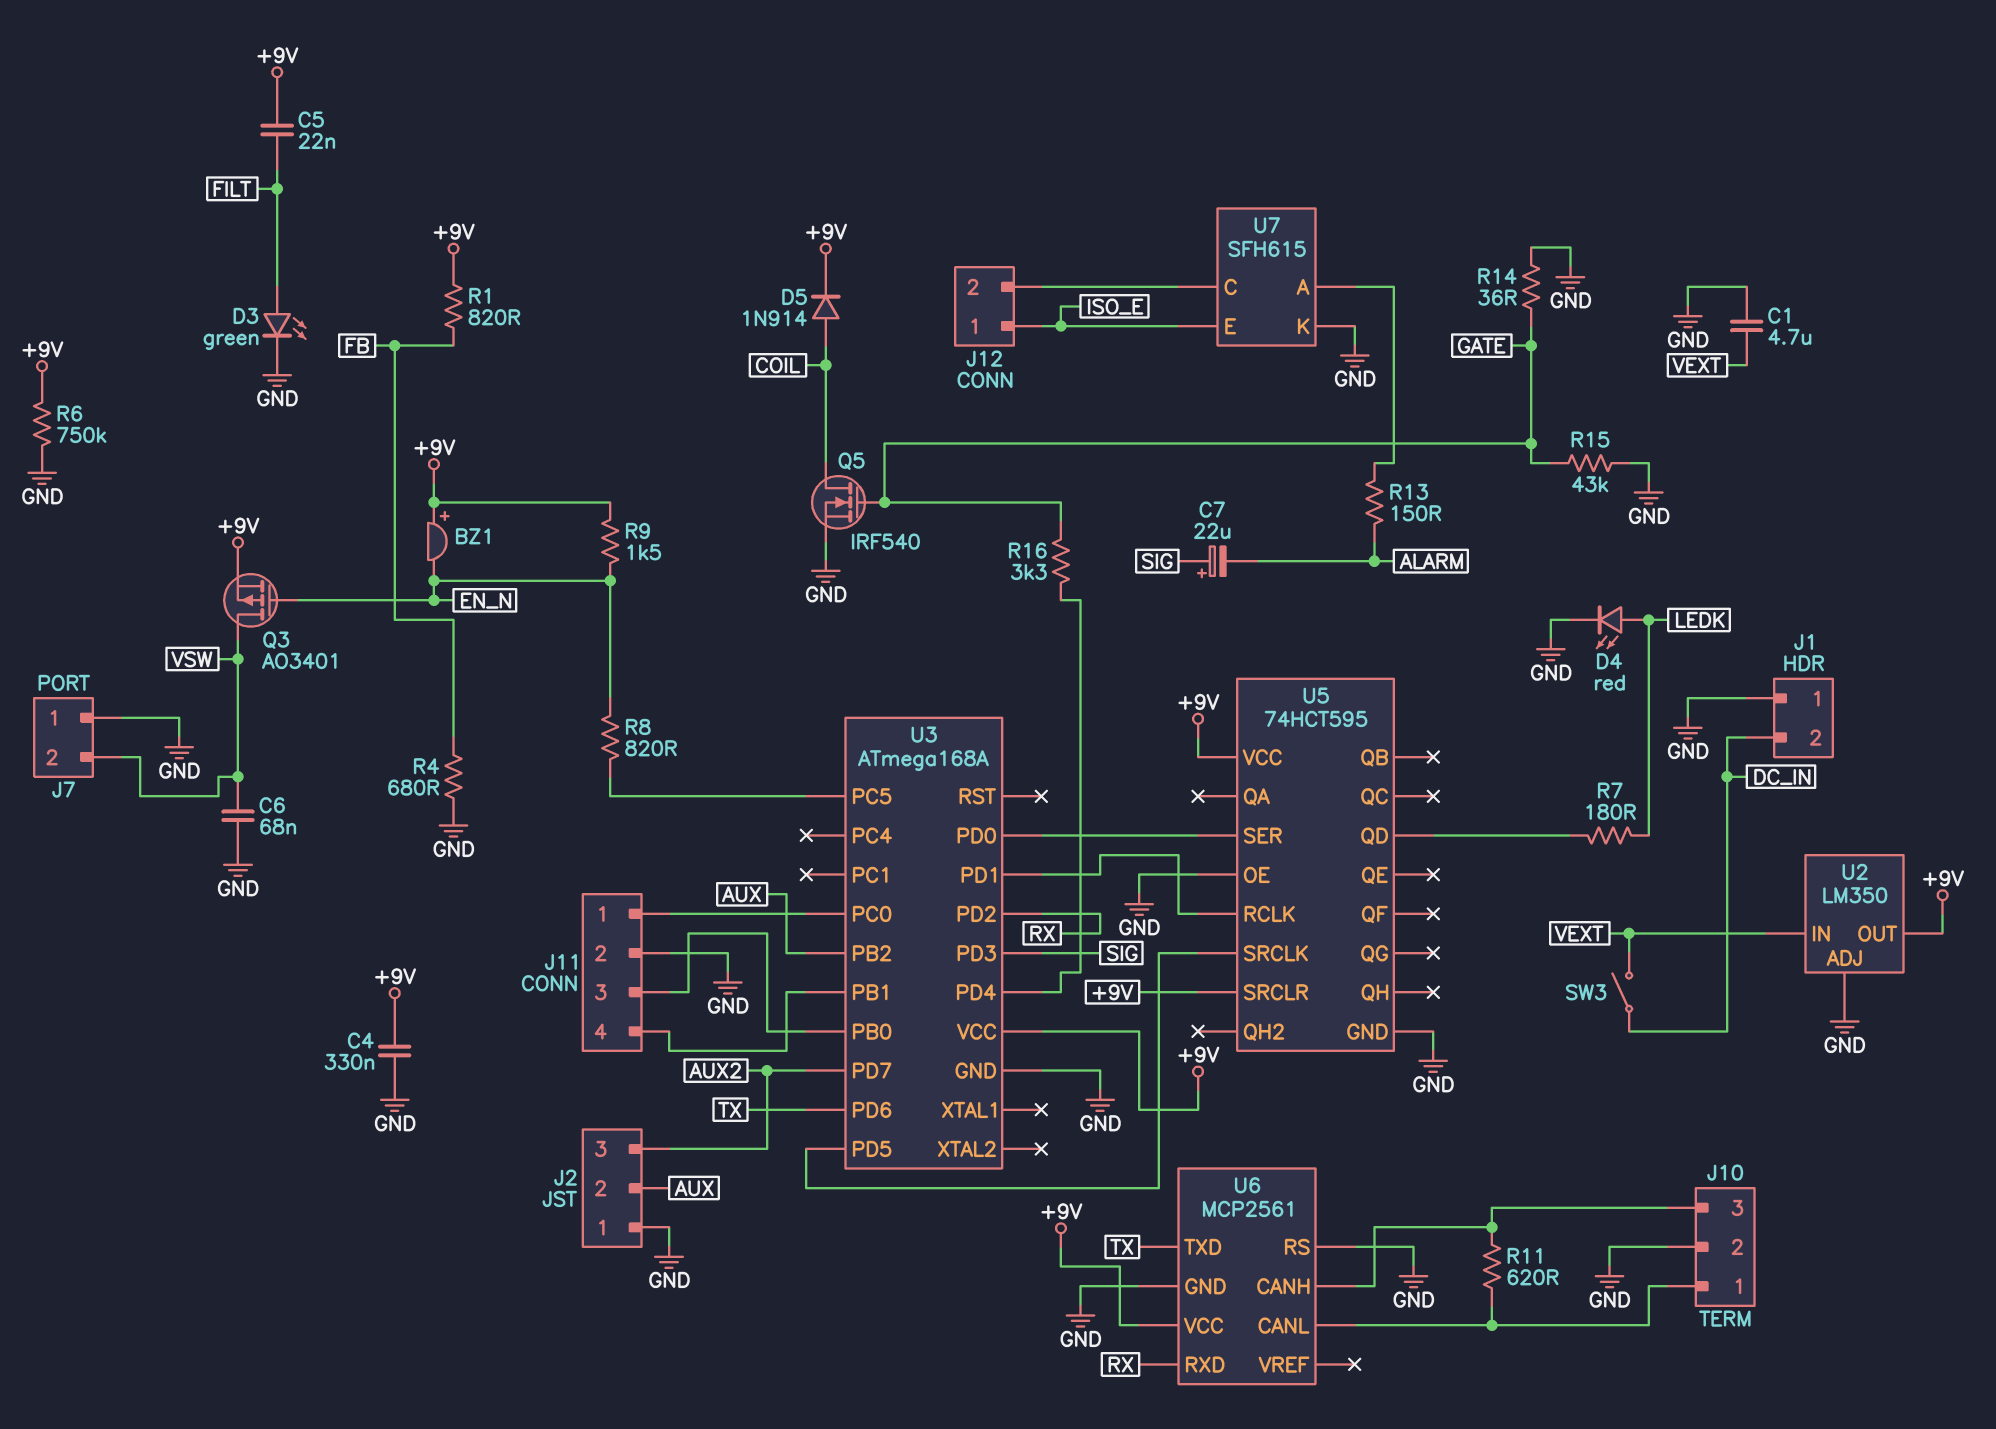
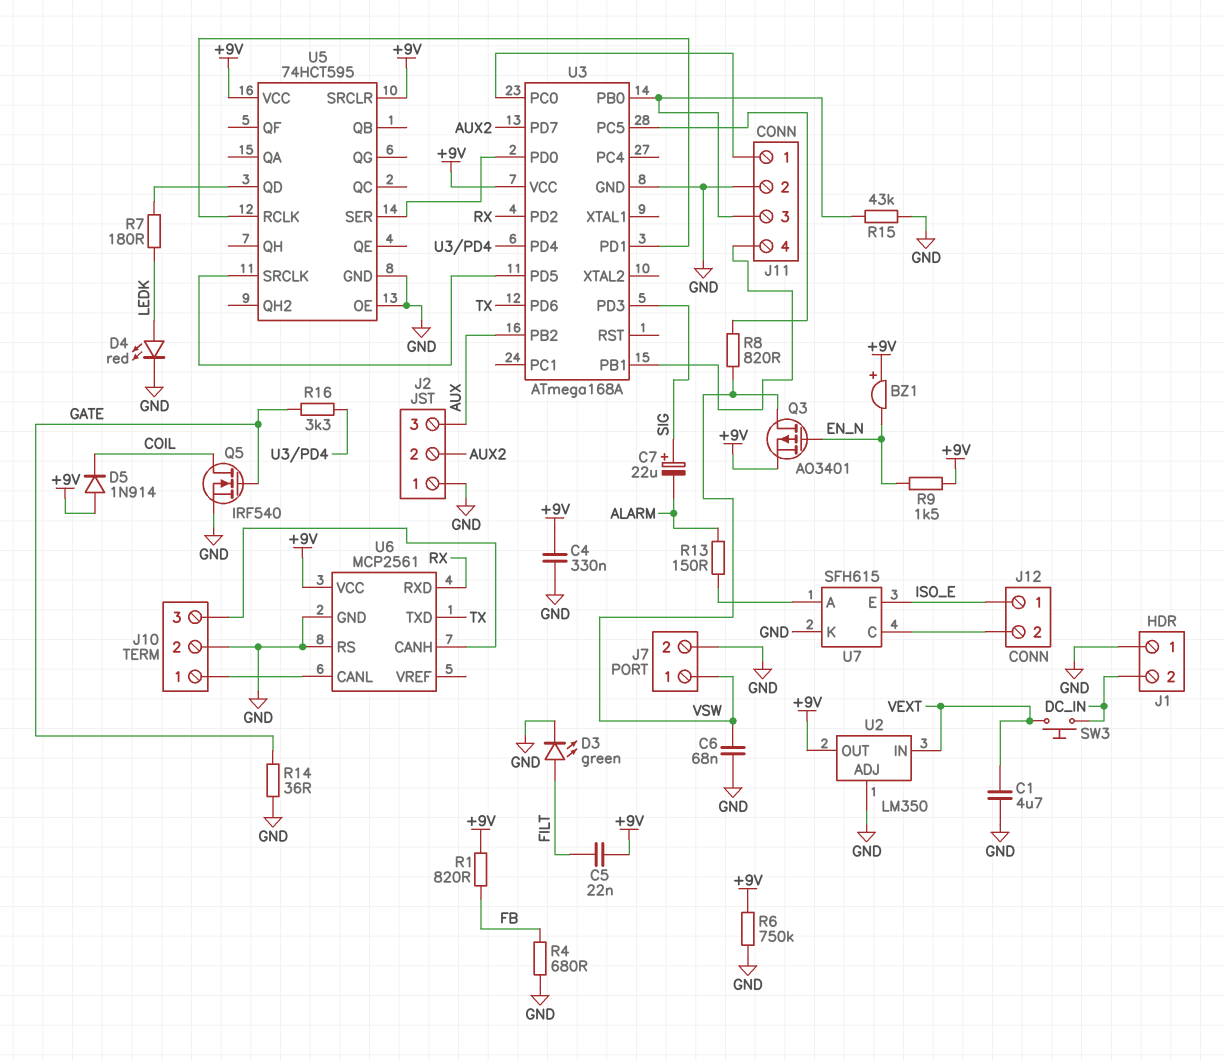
D5: diode 1N914 (A COIL, K +9V) -> diode 1N914 (A +9V, K COIL)
J2 pin 2: AUX -> AUX2
J2 pin 3: AUX2 -> AUX
J7 pin 1: GND -> VSW
J7 pin 2: VSW -> GND
R8: 820 (EN_N, U3/PC5) -> 820 (U3/PC5, VSW)
R11: 620 (J10/1, J10/3) -> none
R15: 43k (GATE, GND) -> 43k (GND, J11/3)
SW3: switch (DC_IN, VEXT) -> button (DC_IN, VEXT)

